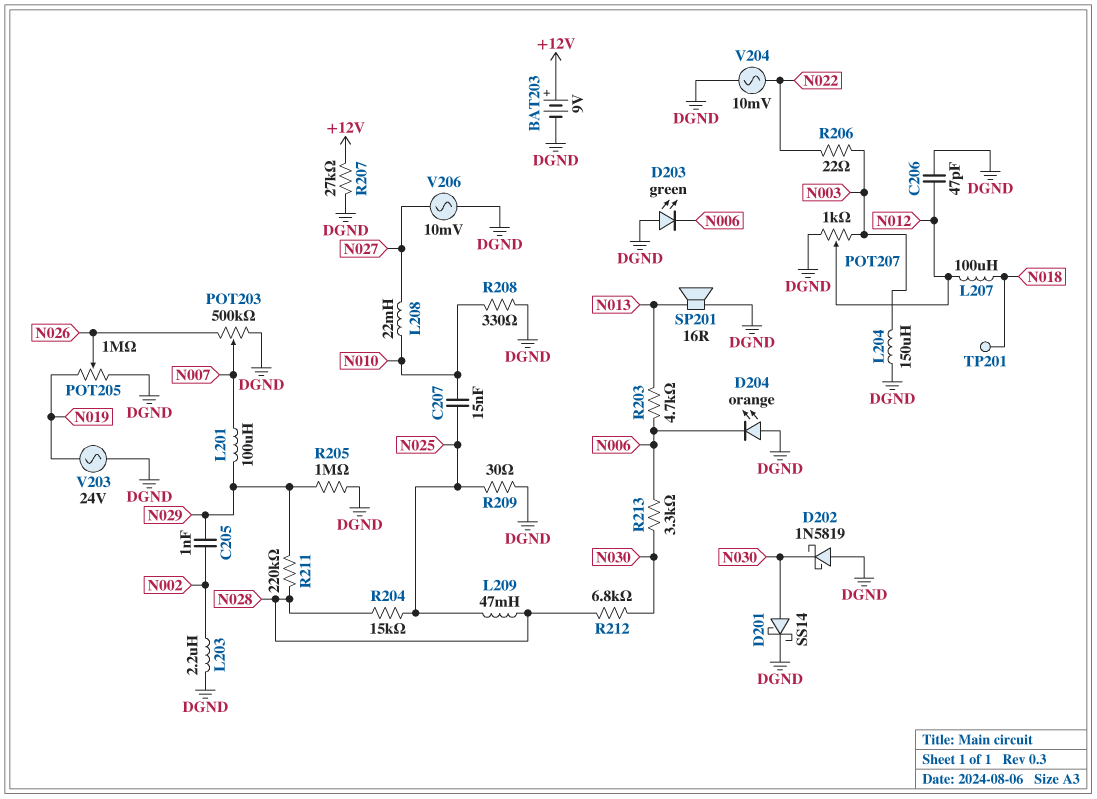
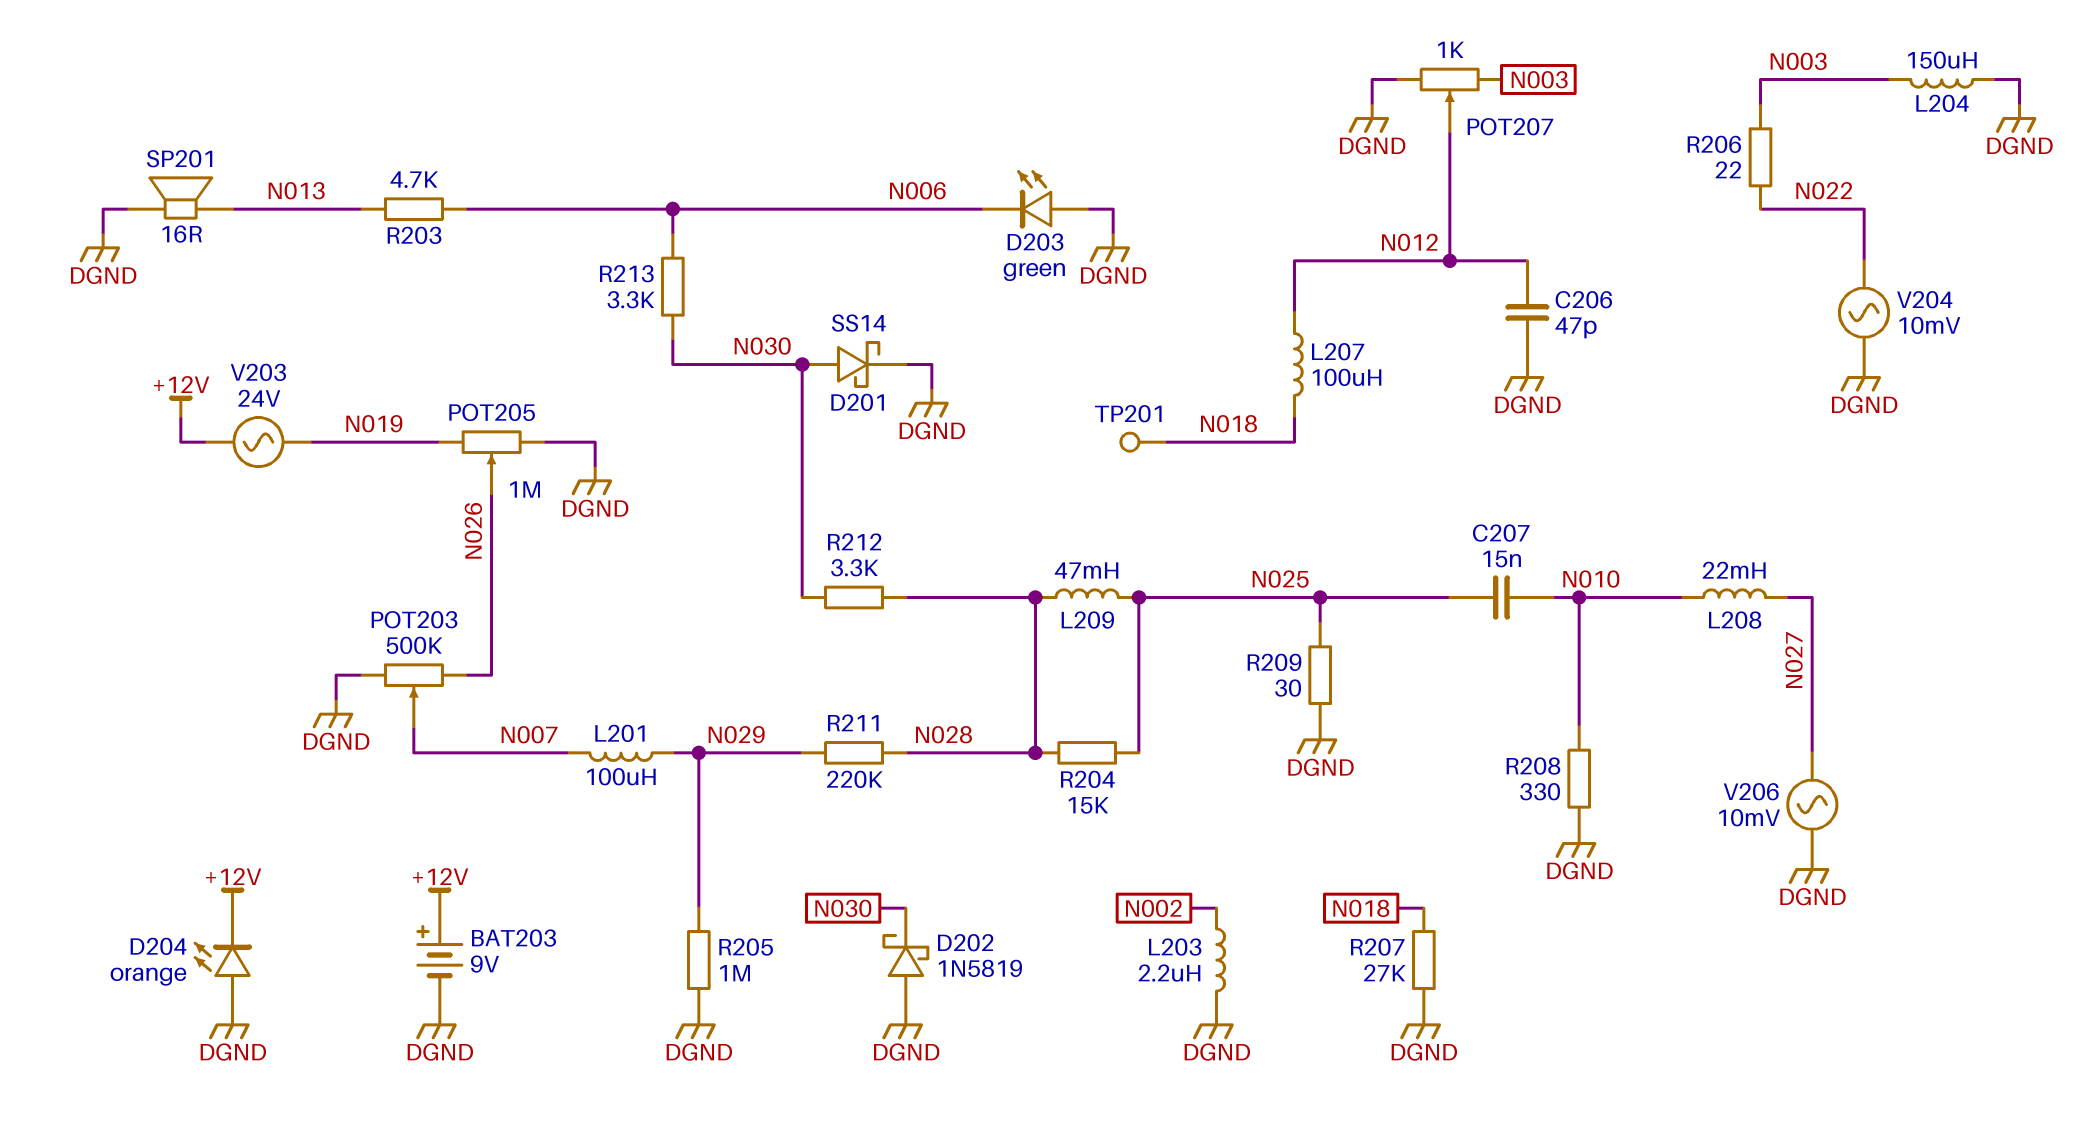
C205: 1nF (N002, N029) -> none
D204: LED orange (A DGND, K N006) -> LED orange (A DGND, K +12V)
R207: 27k (+12V, DGND) -> 27k (DGND, N018)
R212: 6.8k (N028, N030) -> 3.3k (N028, N030)
V203: AC 24V (DGND, N019) -> AC 24V (+12V, N019)

